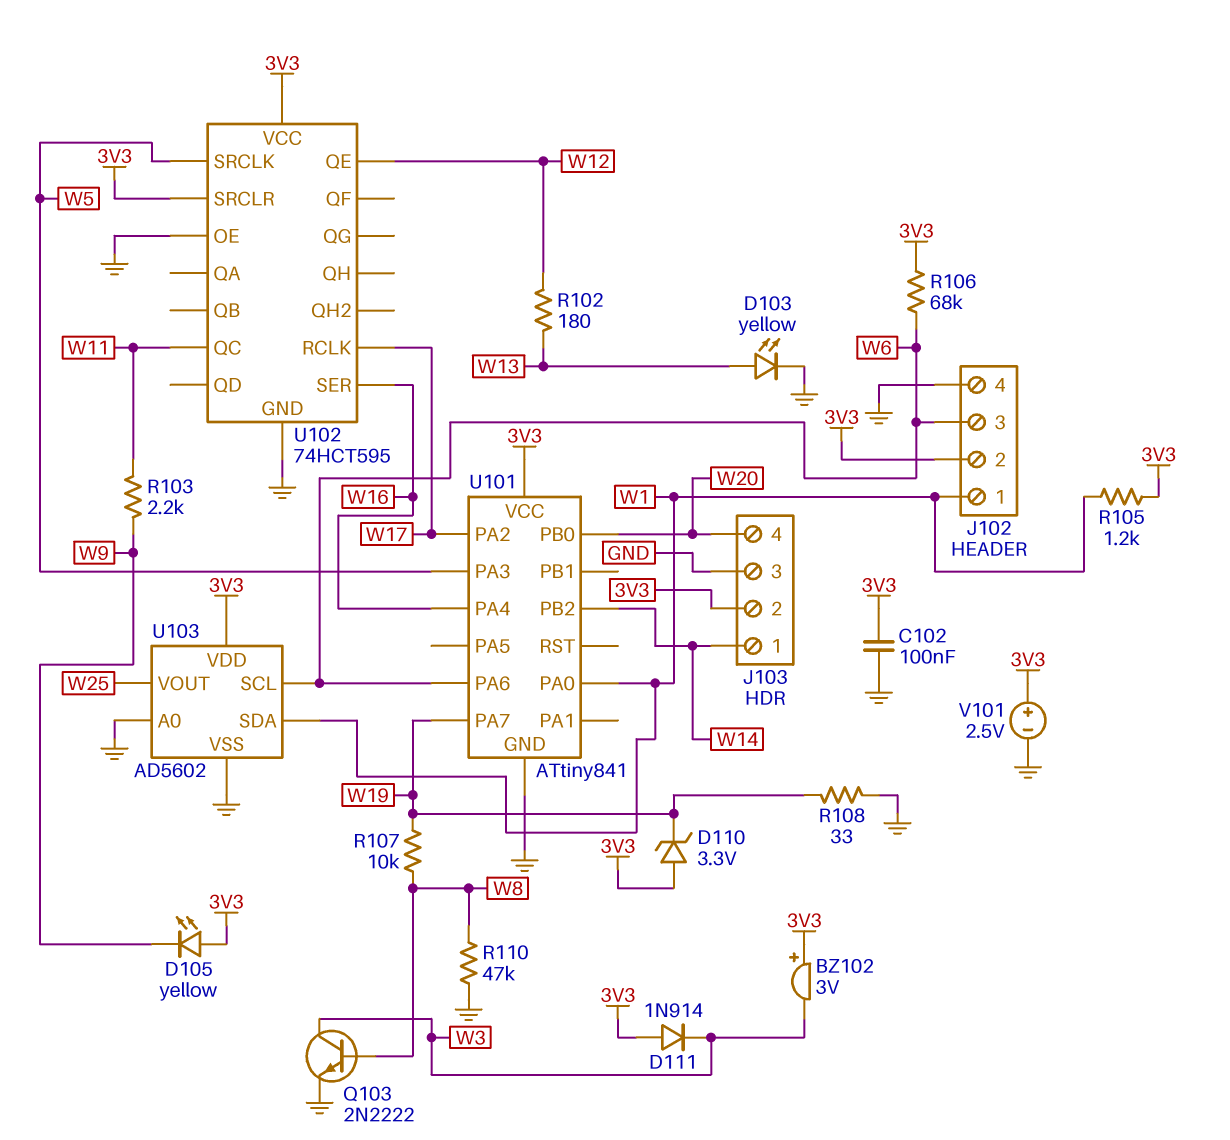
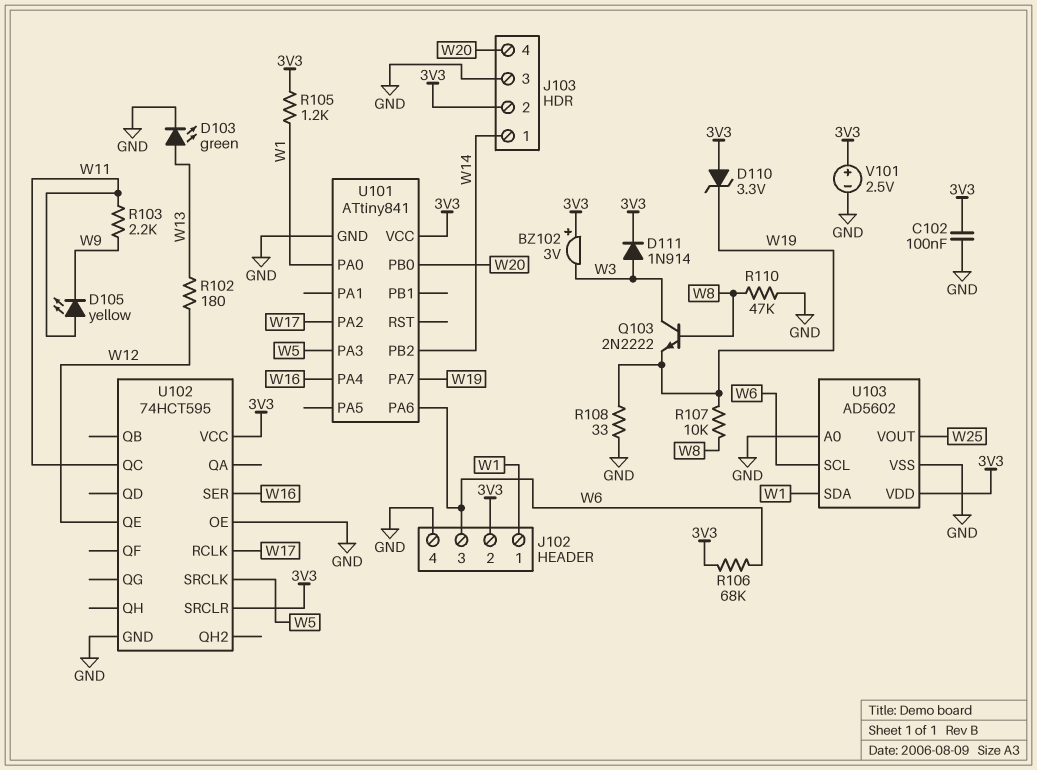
D103: LED yellow (A W13, K GND) -> LED green (A W13, K GND)
D105: LED yellow (A 3V3, K W9) -> LED yellow (A W11, K W9)
D111: diode 1N914 (A 3V3, K W3) -> diode 1N914 (A W3, K 3V3)
Q103: NPN 2N2222 (B W8, C W3, E GND) -> NPN 2N2222 (B W8, C W3, E W19)

